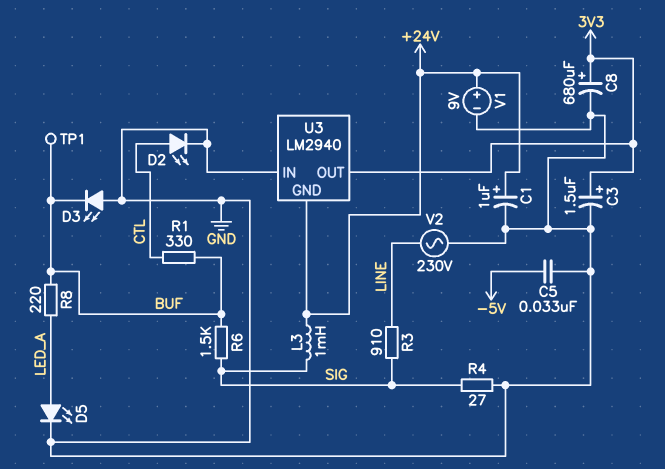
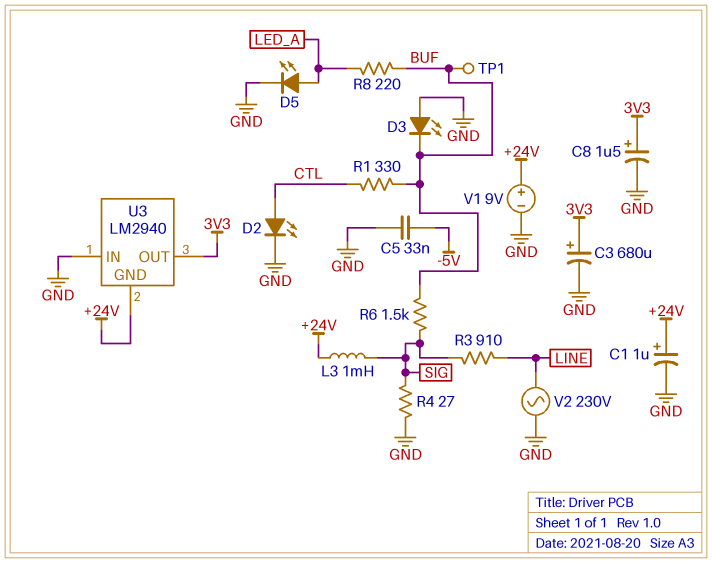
C3: 1.5uF (plus 3V3, minus GND) -> 680uF (plus 3V3, minus GND)
C8: 680uF (plus 3V3, minus GND) -> 1.5uF (plus 3V3, minus GND)

